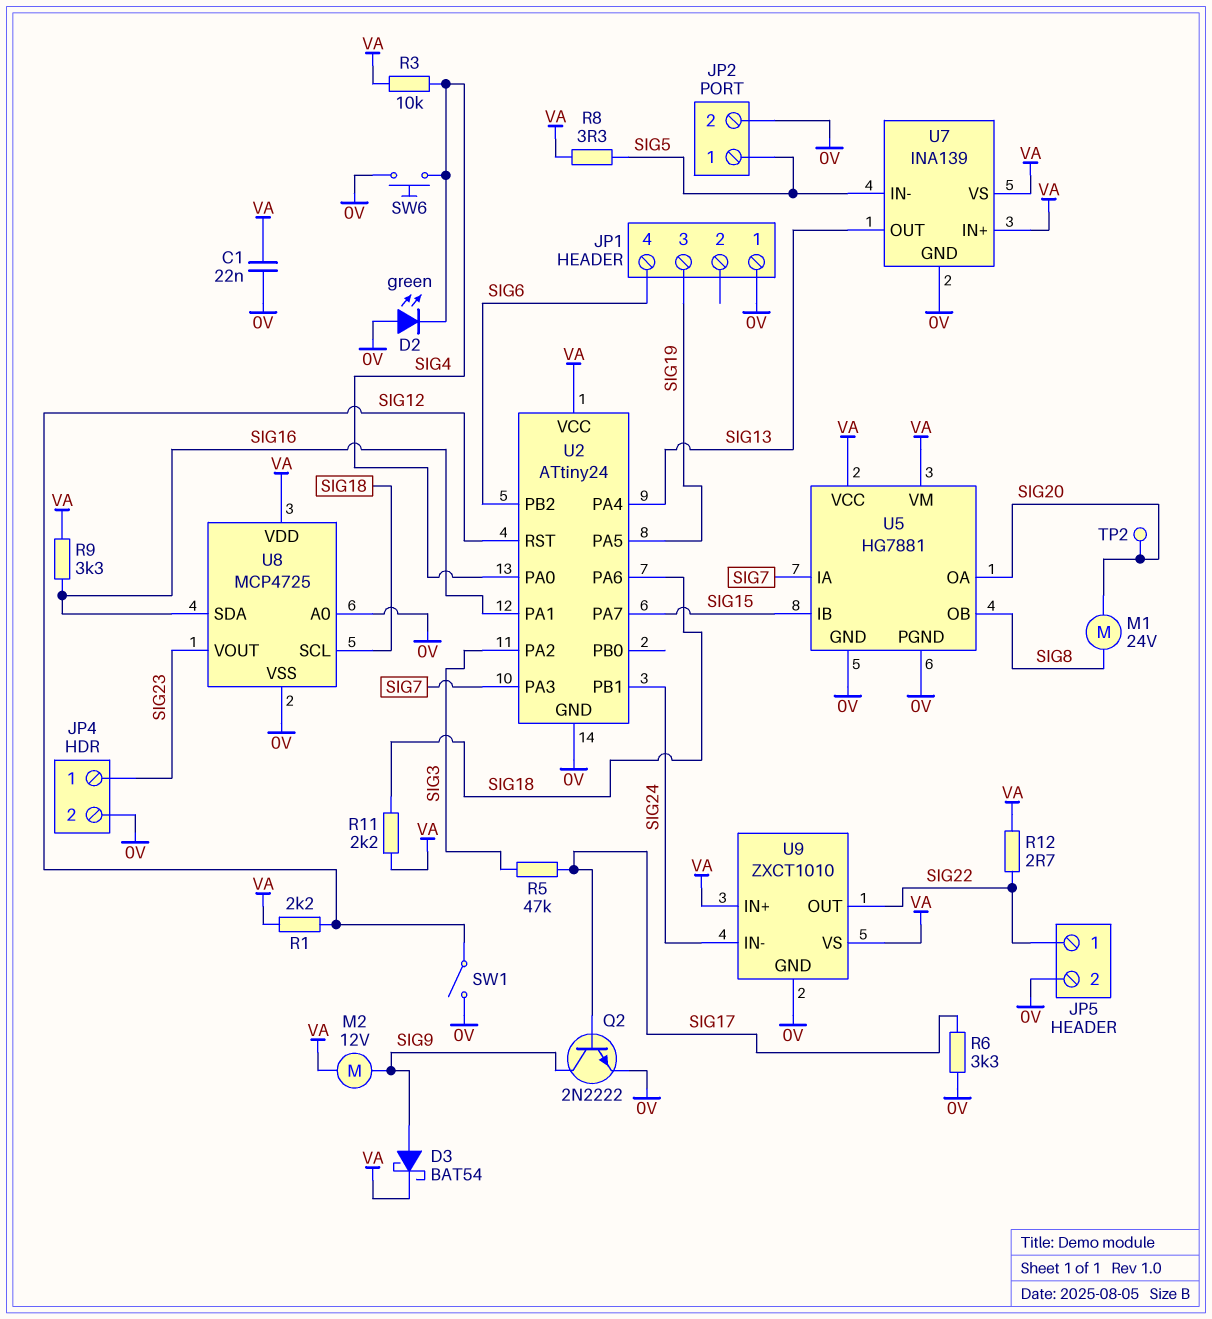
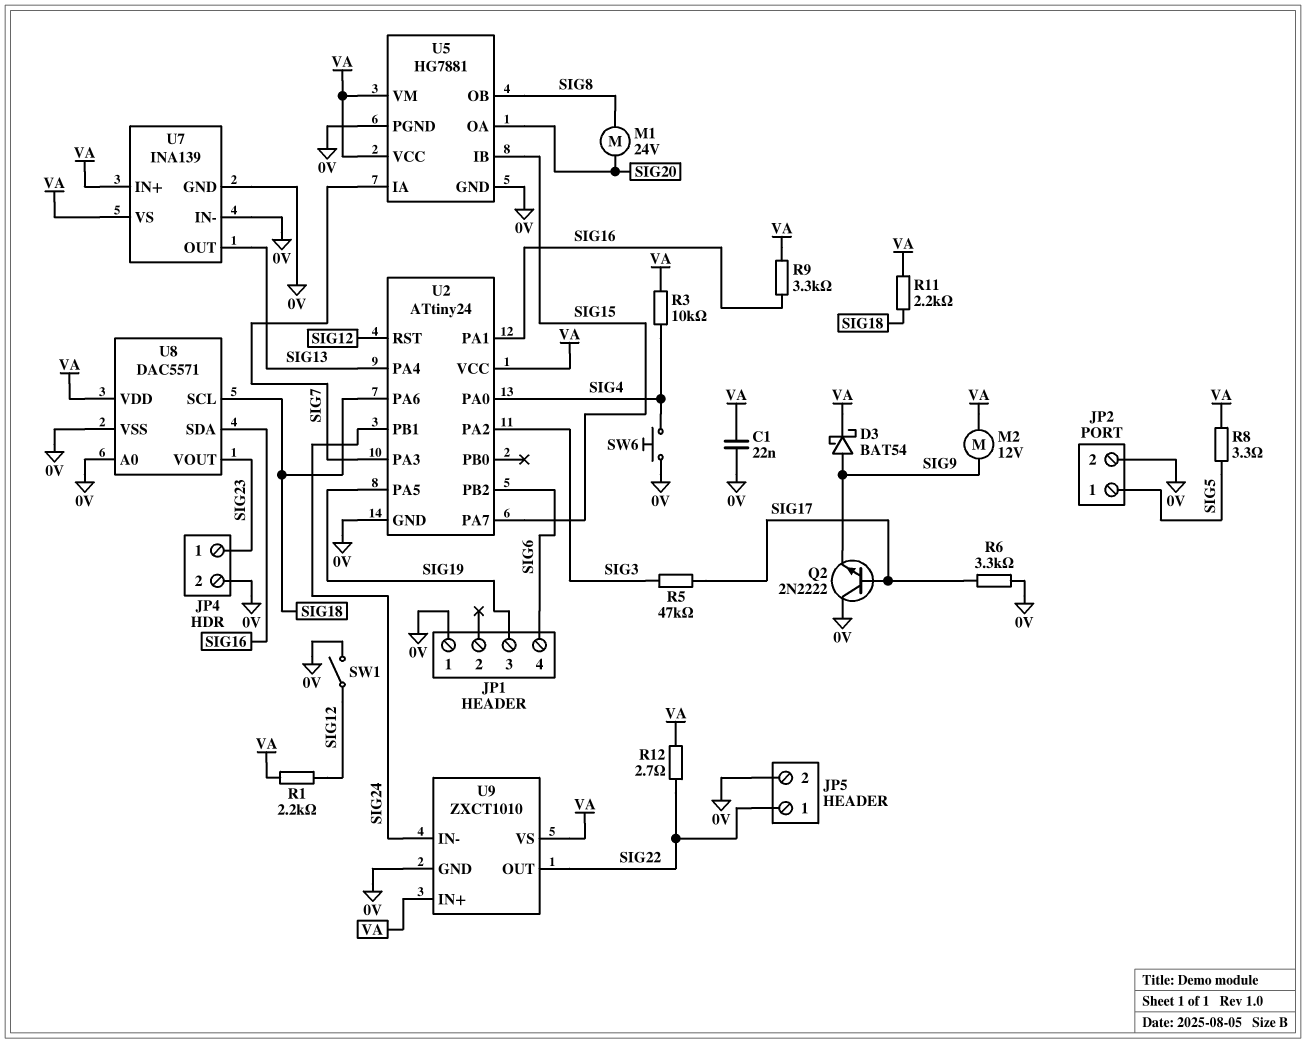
D2: LED green (A 0V, K SIG4) -> none
Q2: NPN 2N2222 (B SIG17, C SIG9, E 0V) -> NPN 2N2222 (B SIG17, C 0V, E SIG9)
TP2: test point (SIG20) -> none
U7 pin IN-: SIG5 -> 0V
U8: MCP4725 -> DAC5571

